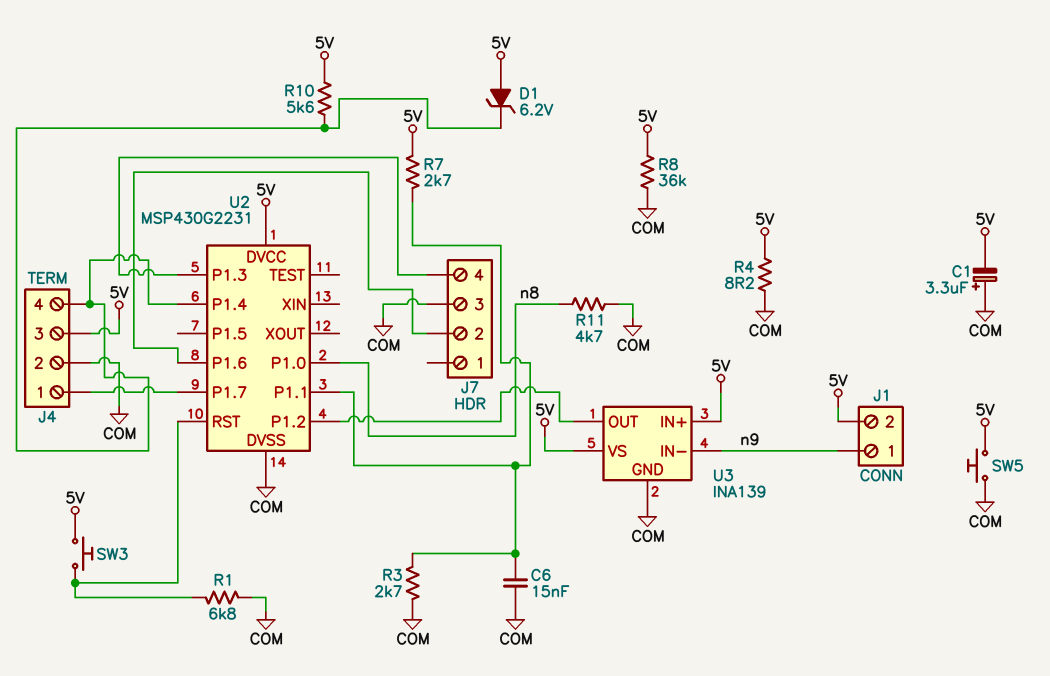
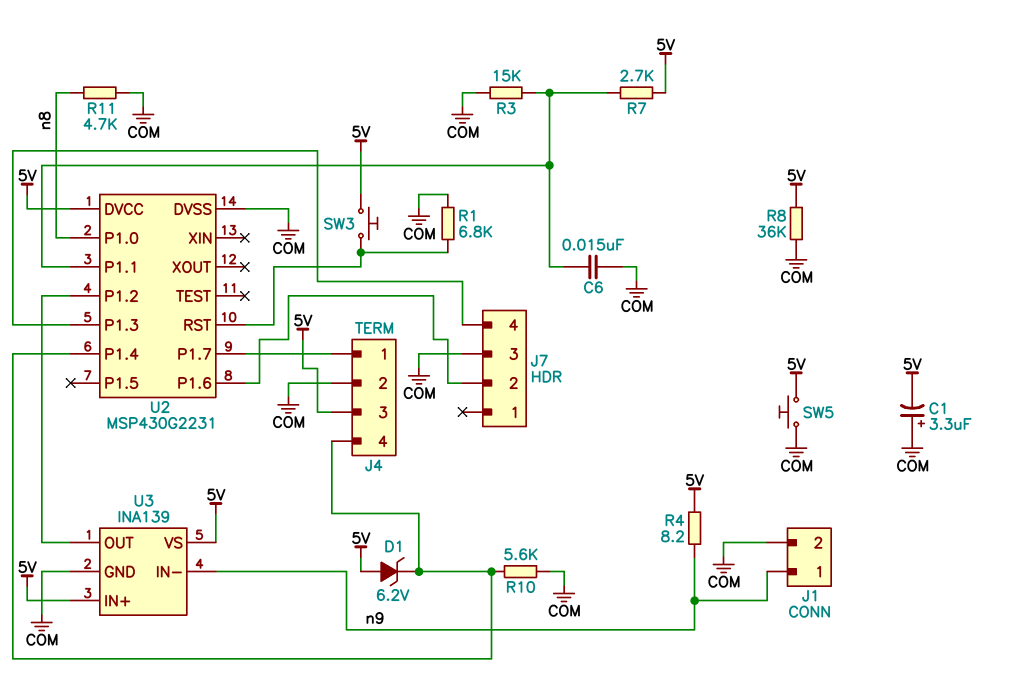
J1 pin 2: 5V -> COM
R3: 2.7k (COM, U2/P1.1) -> 15k (COM, U2/P1.1)
R4: 8.2 (5V, COM) -> 8.2 (5V, n9)
R10: 5.6k (5V, J4/4) -> 5.6k (COM, J4/4)

